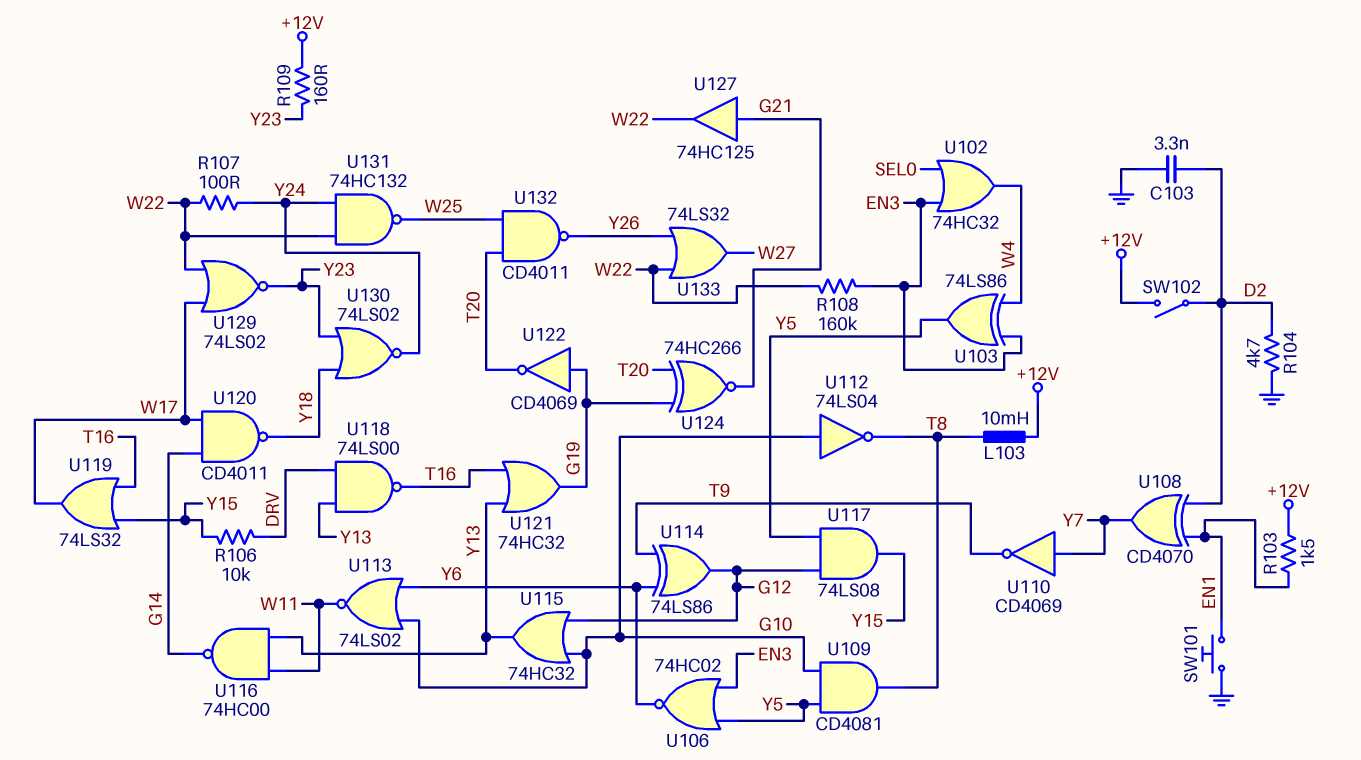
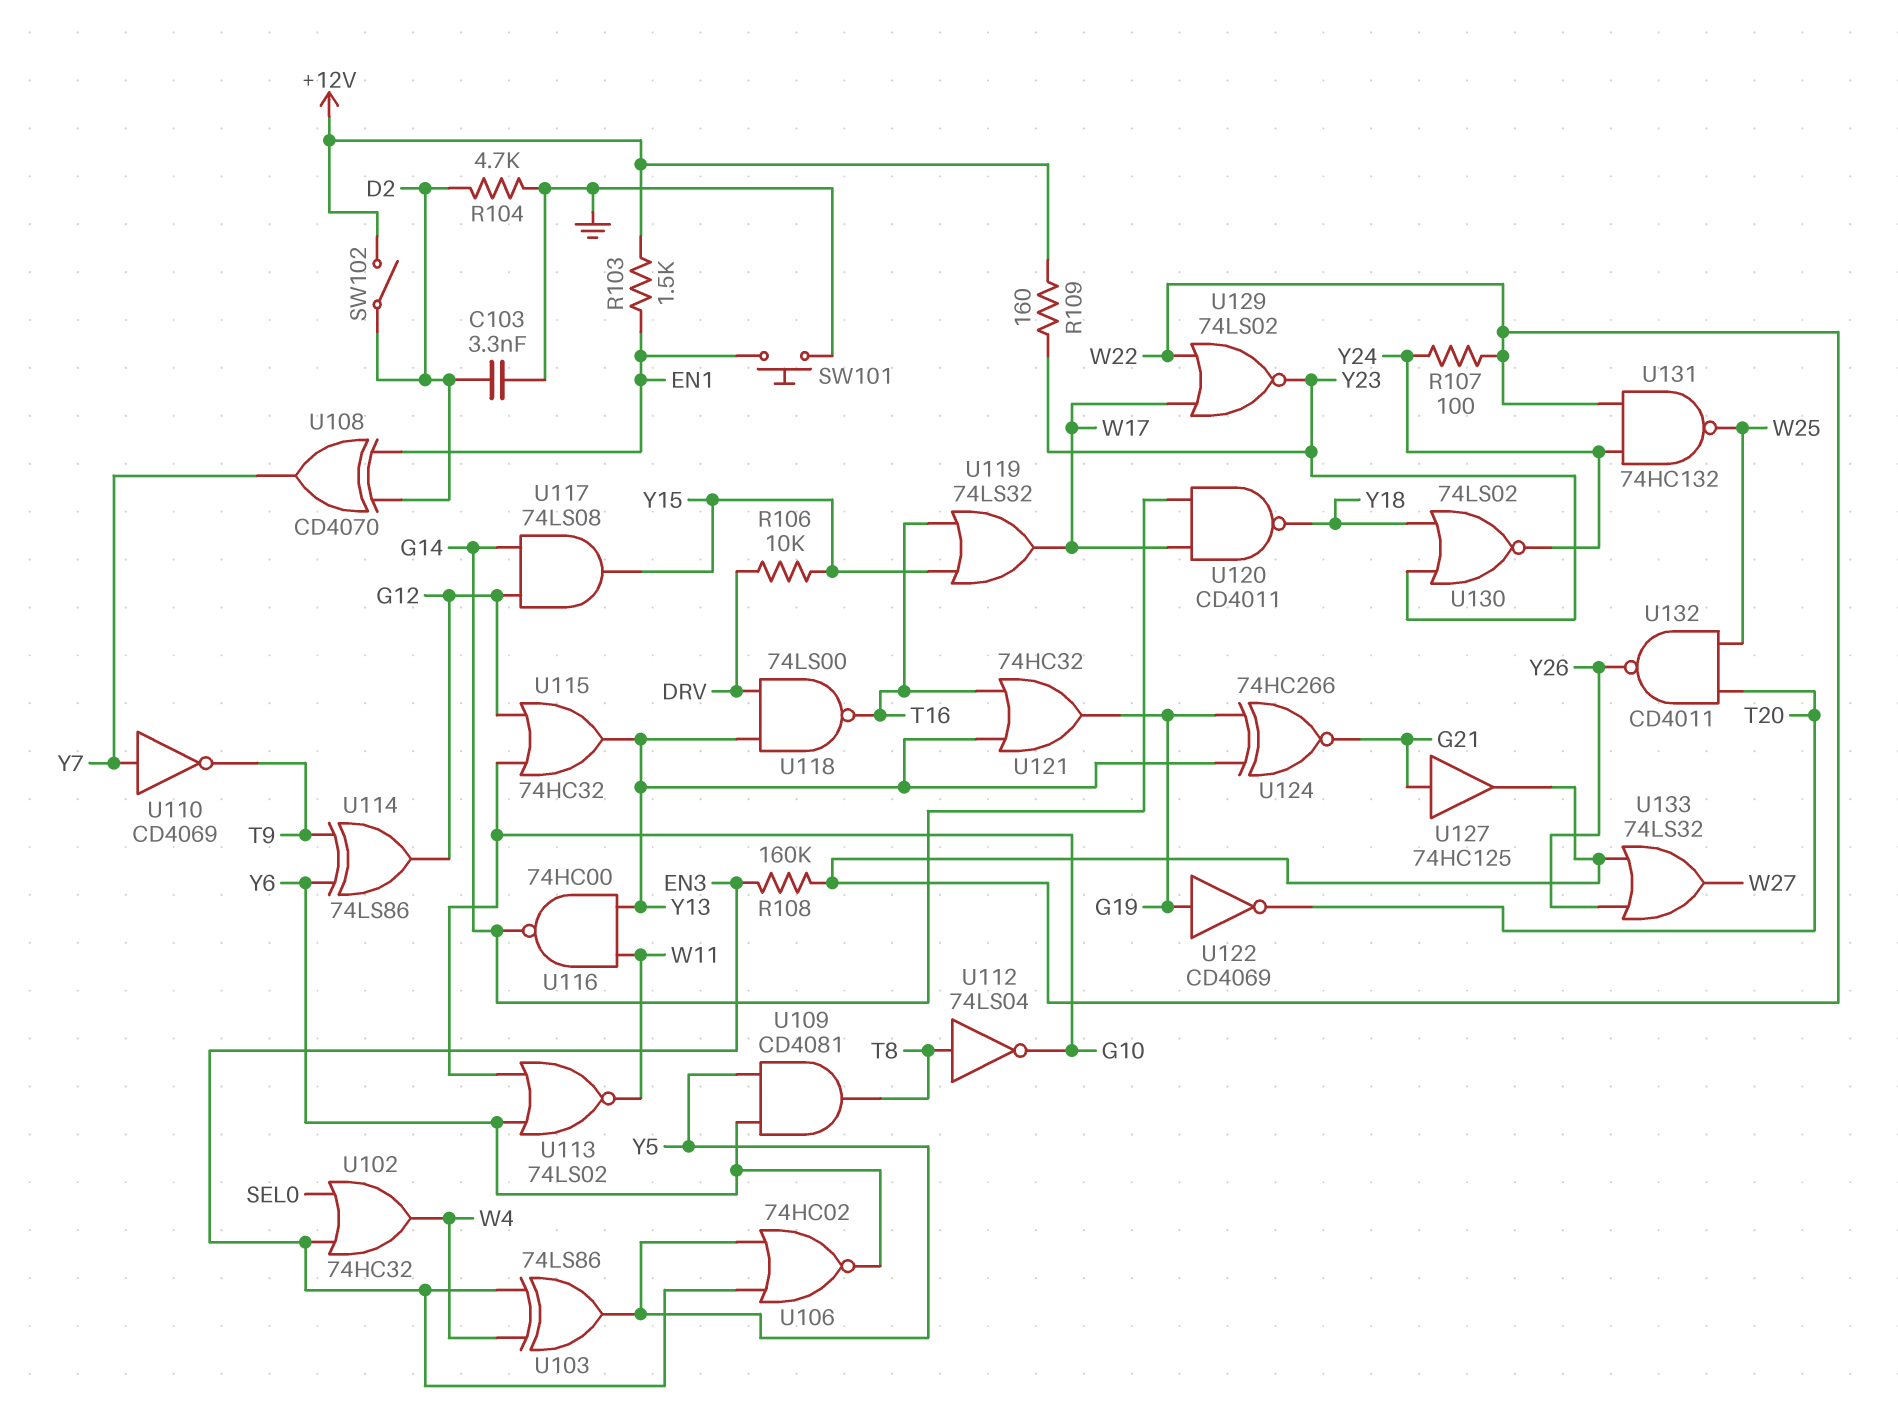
L103: 10mH (+12V, T8) -> none
U109: AND CD4081 (in G10, in Y5, out T8) -> AND CD4081 (in Y5, in Y6, out T8)
U112: NOT 74LS04 (in G10, out T8) -> NOT 74LS04 (in T8, out G10)
U117: AND 74LS08 (in G12, in Y5, out Y15) -> AND 74LS08 (in G12, in G14, out Y15)
U124: XNOR 74HC266 (in G19, in T20, out G21) -> XNOR 74HC266 (in G19, in Y13, out G21)

